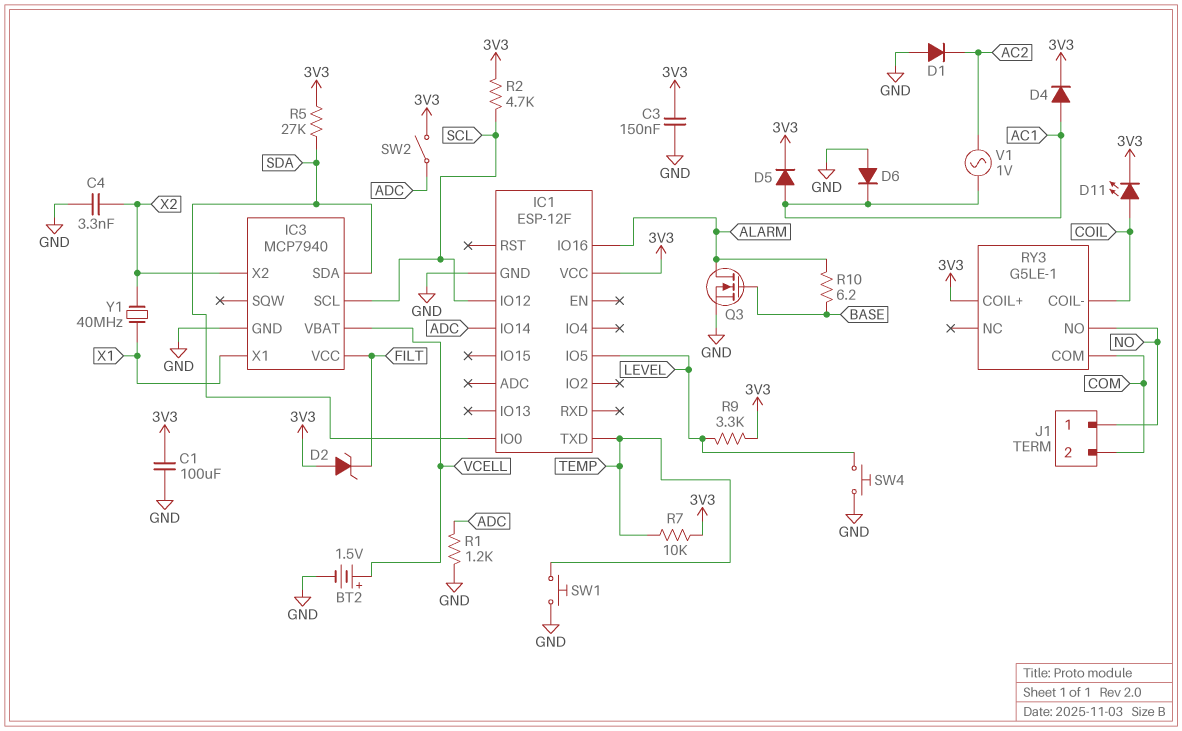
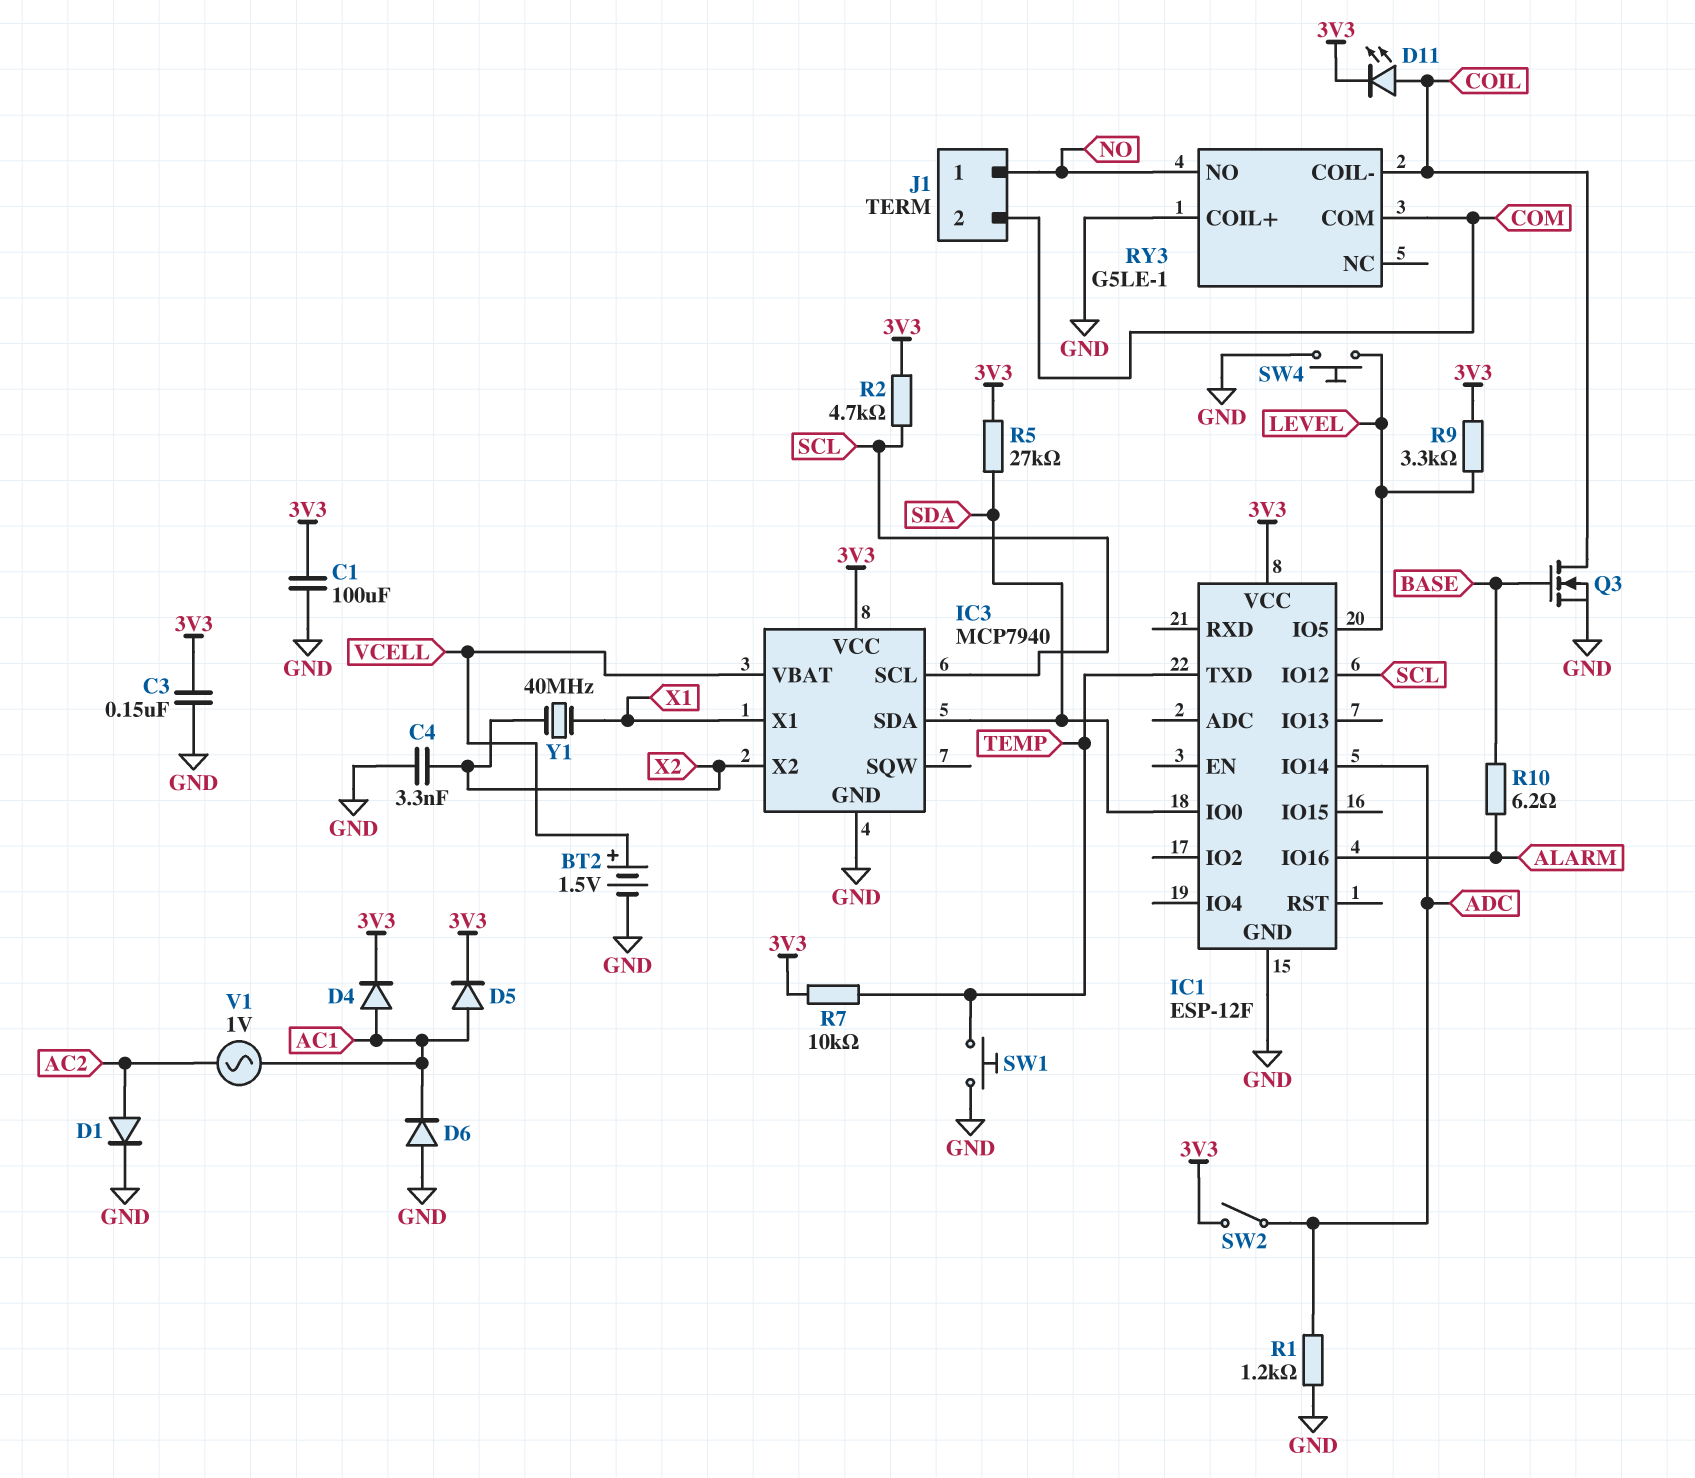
D1: diode (A GND, K AC2) -> diode (A AC2, K GND)
D2: zener (A 3V3, K FILT) -> none
IC3 pin VCC: FILT -> 3V3
Q3: NMOS (G BASE, D ALARM, S GND) -> NMOS (G BASE, D COIL, S GND)
RY3 pin COIL+: 3V3 -> GND

